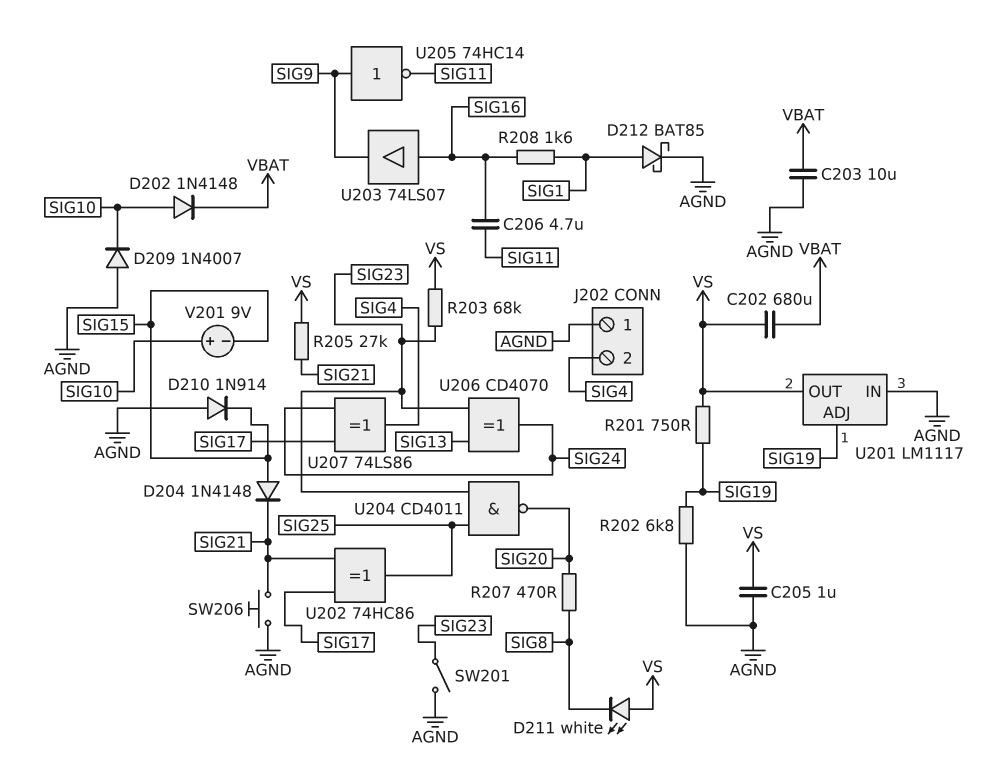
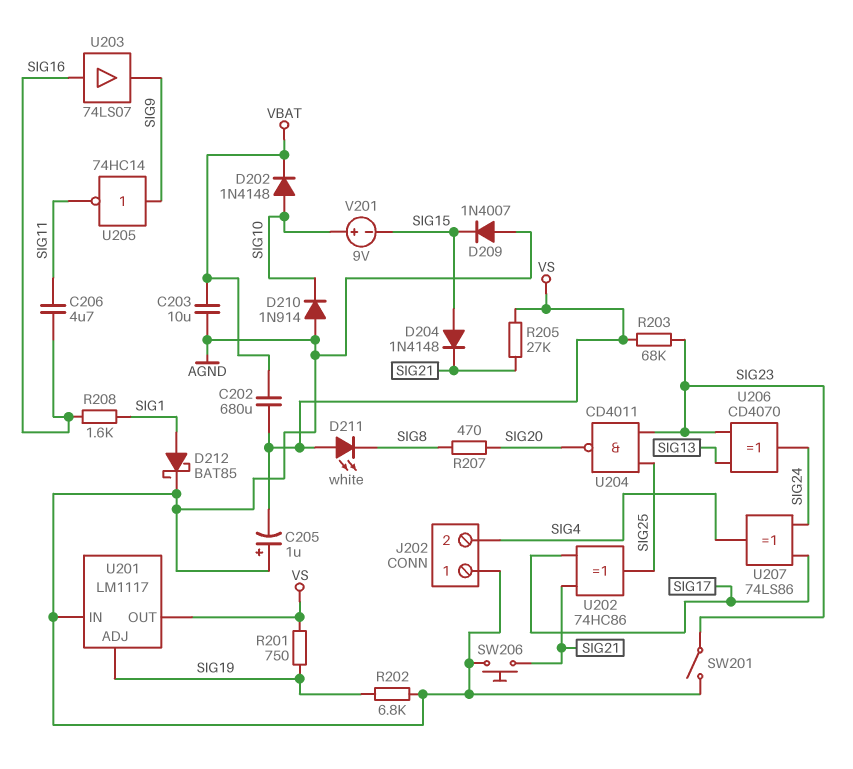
C205: 1uF (AGND, VS) -> 1uF (plus AGND, minus VS)
D209: diode 1N4007 (A AGND, K SIG10) -> diode 1N4007 (A AGND, K SIG15)
D210: diode 1N914 (A AGND, K SIG15) -> diode 1N914 (A AGND, K SIG10)

